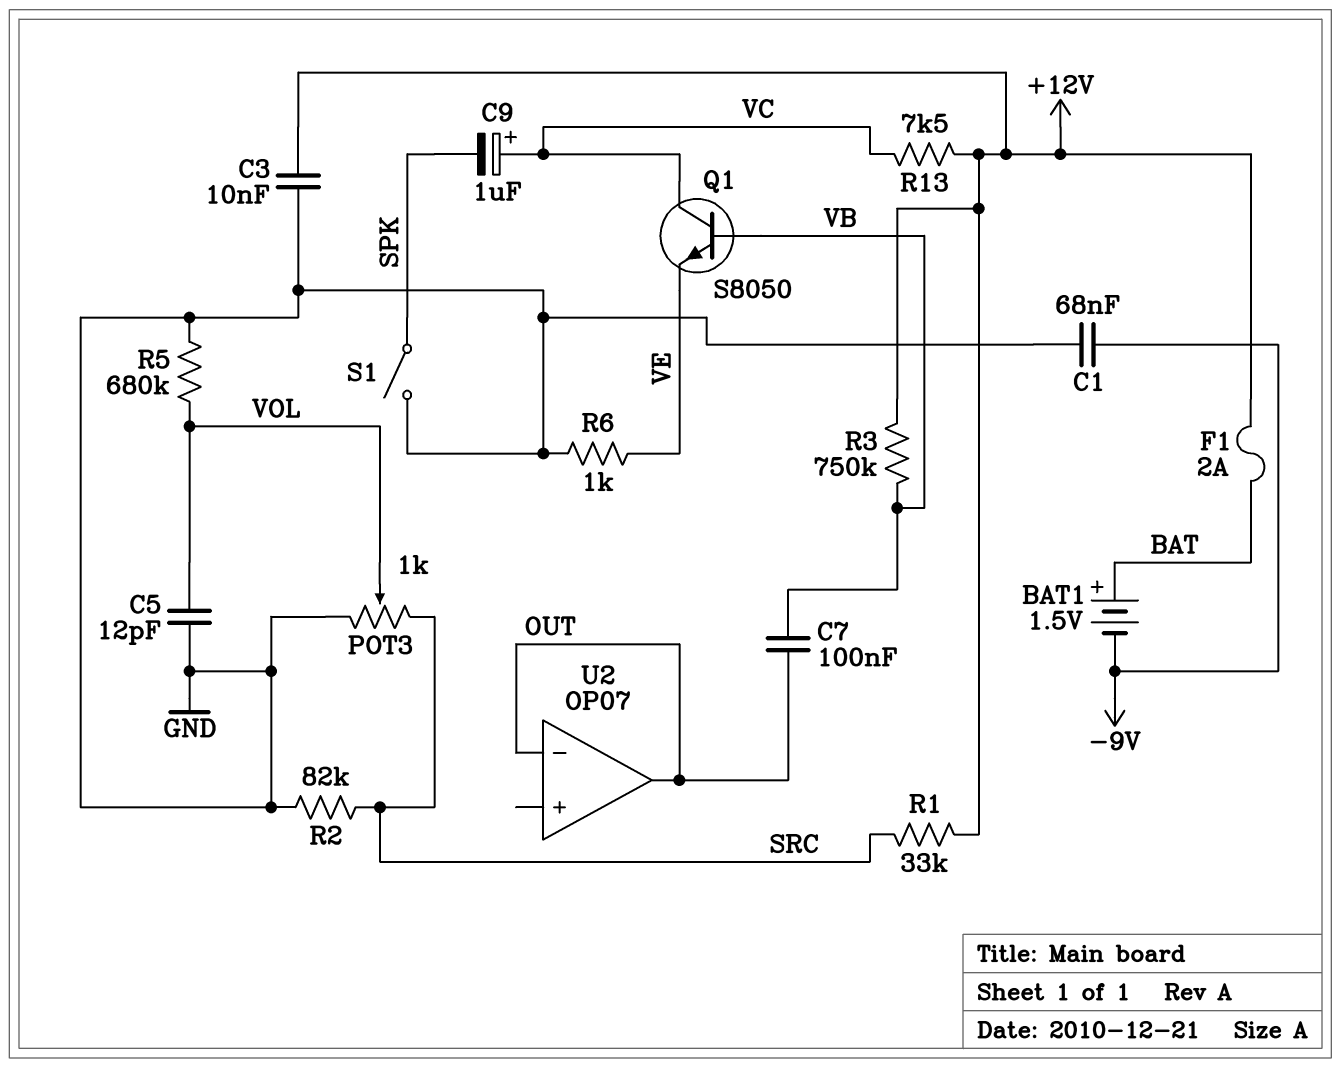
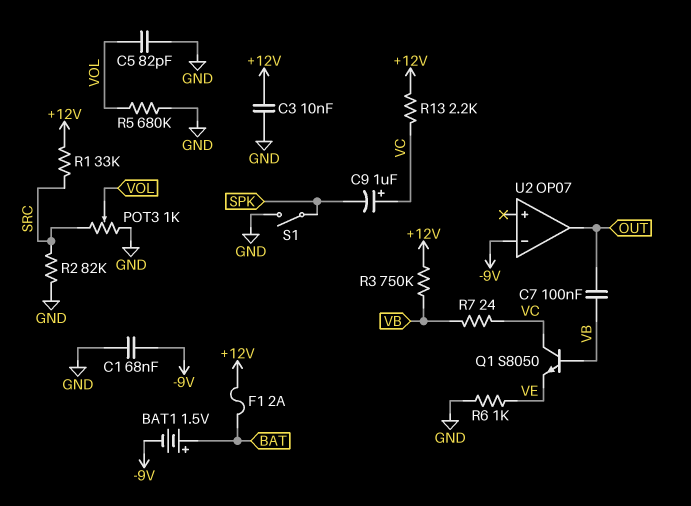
C5: 12pF (GND, VOL) -> 82pF (GND, VOL)
R7: none -> 24 (VB, VC)
R13: 7.5k (+12V, VC) -> 2.2k (+12V, VC)
U2 pin in-: OUT -> -9V

